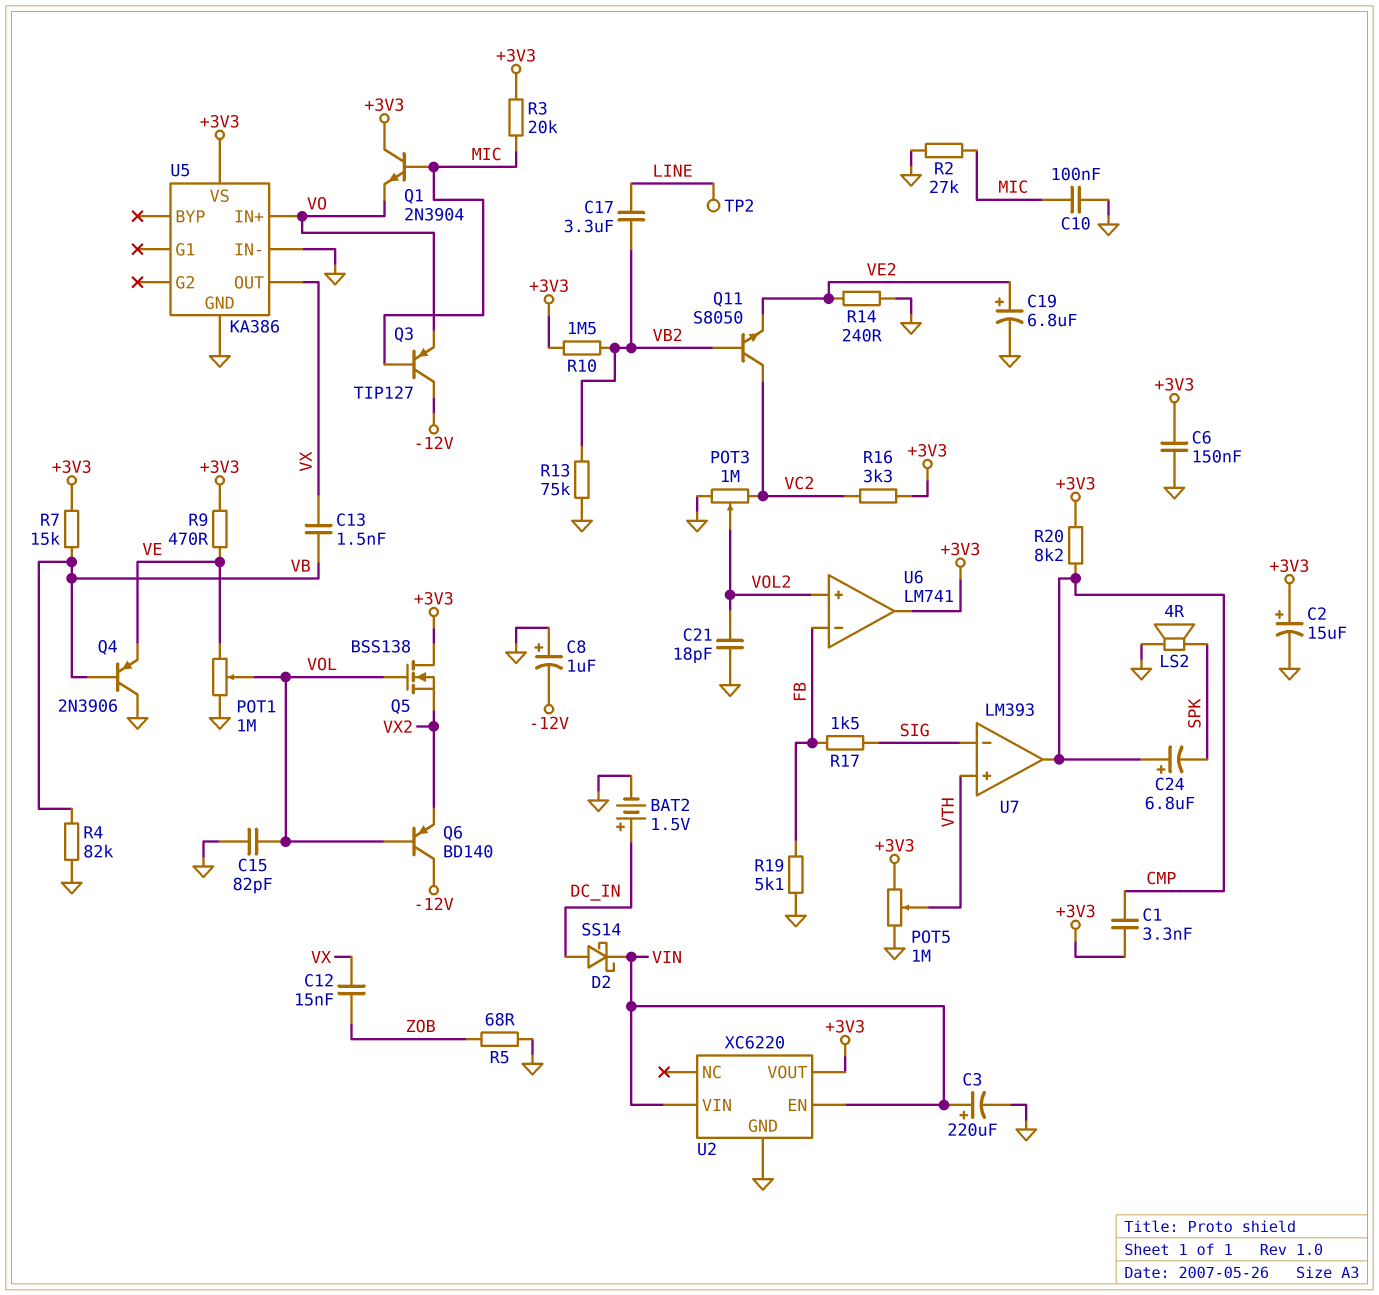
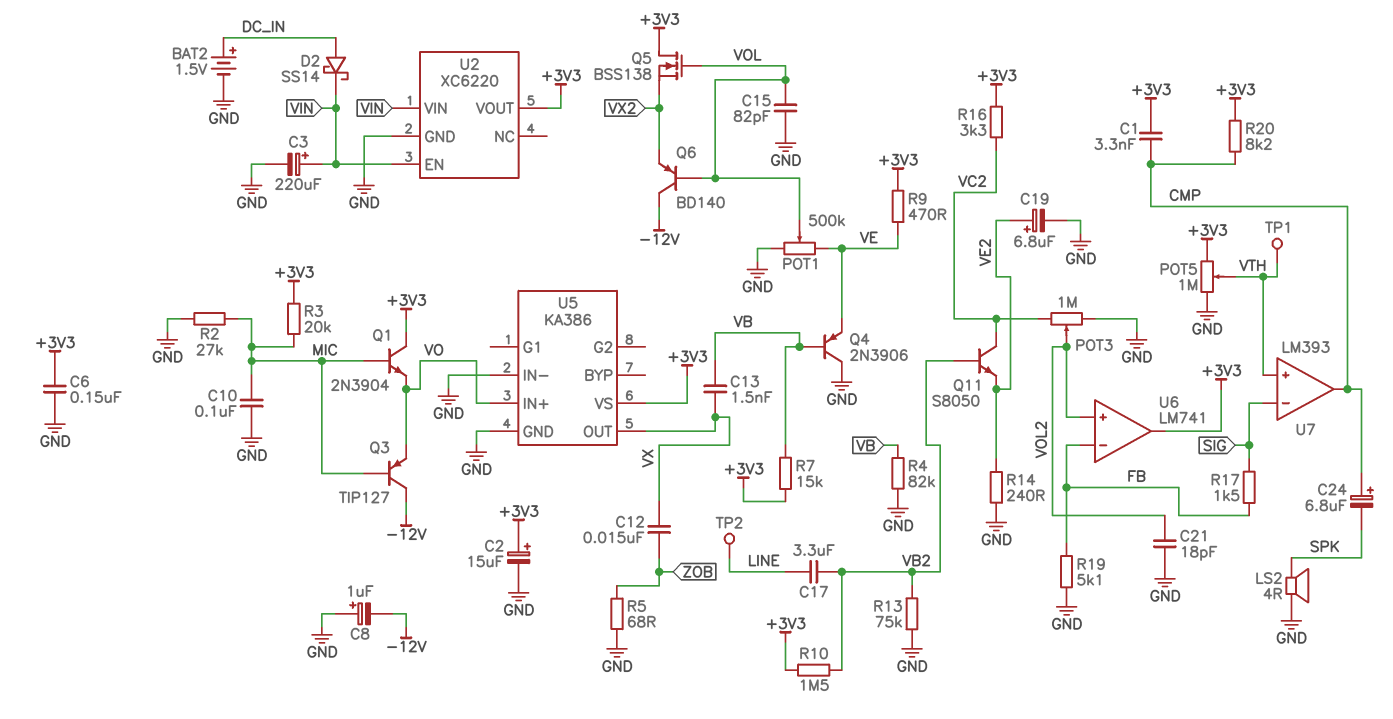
POT1: 1M (GND, VE, wiper VOL) -> 500k (GND, VE, wiper VOL)
TP1: none -> test point (VTH)

